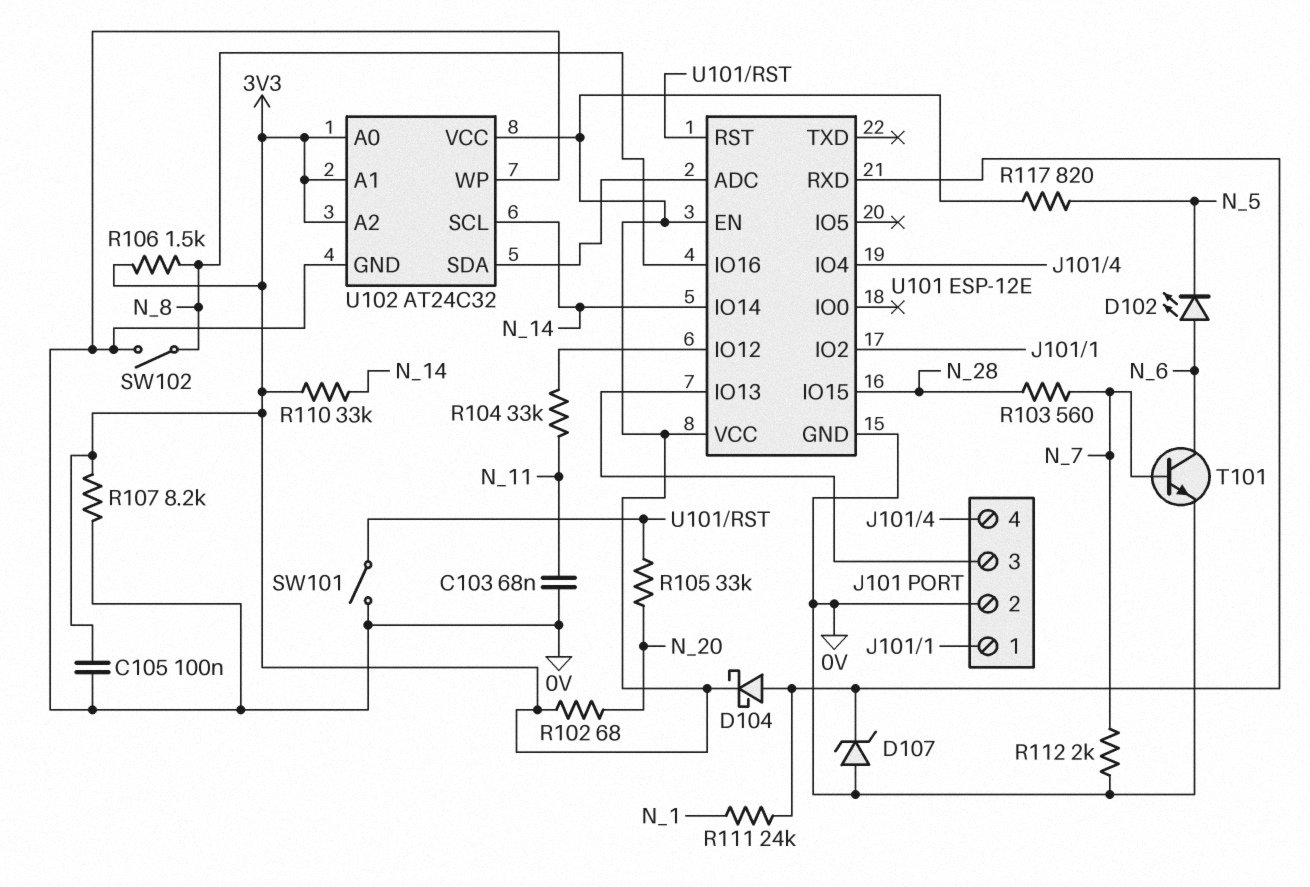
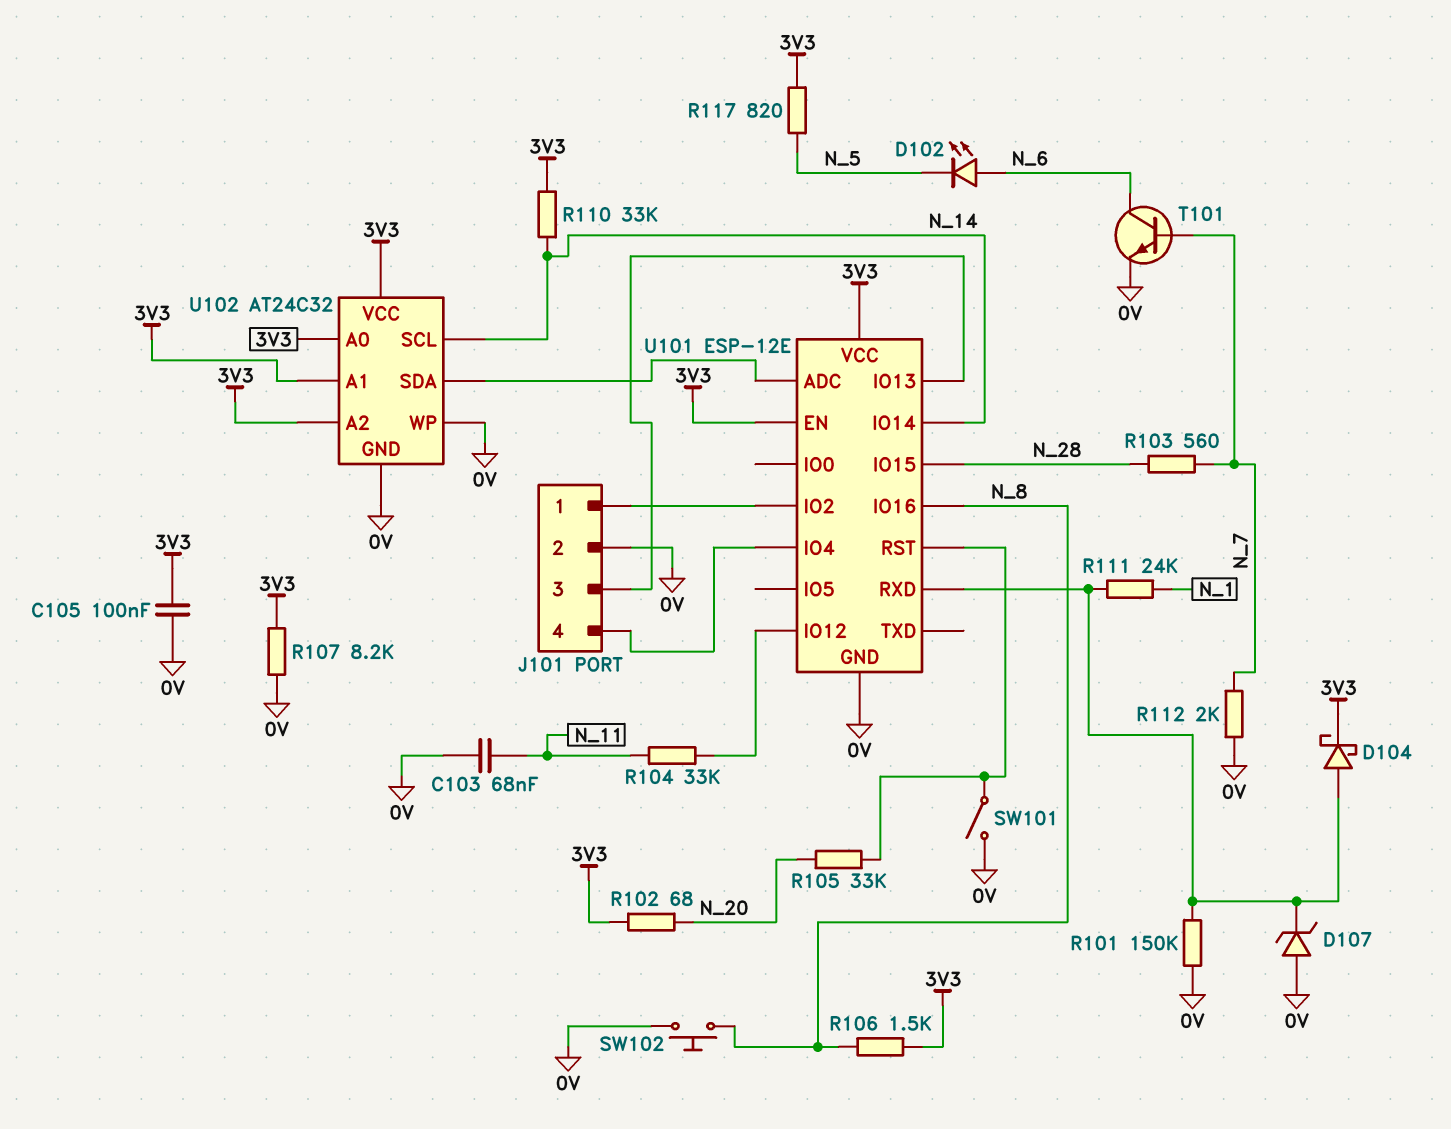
R101: none -> 150k (0V, U101/RXD)
SW102: switch (0V, N_8) -> button (0V, N_8)

